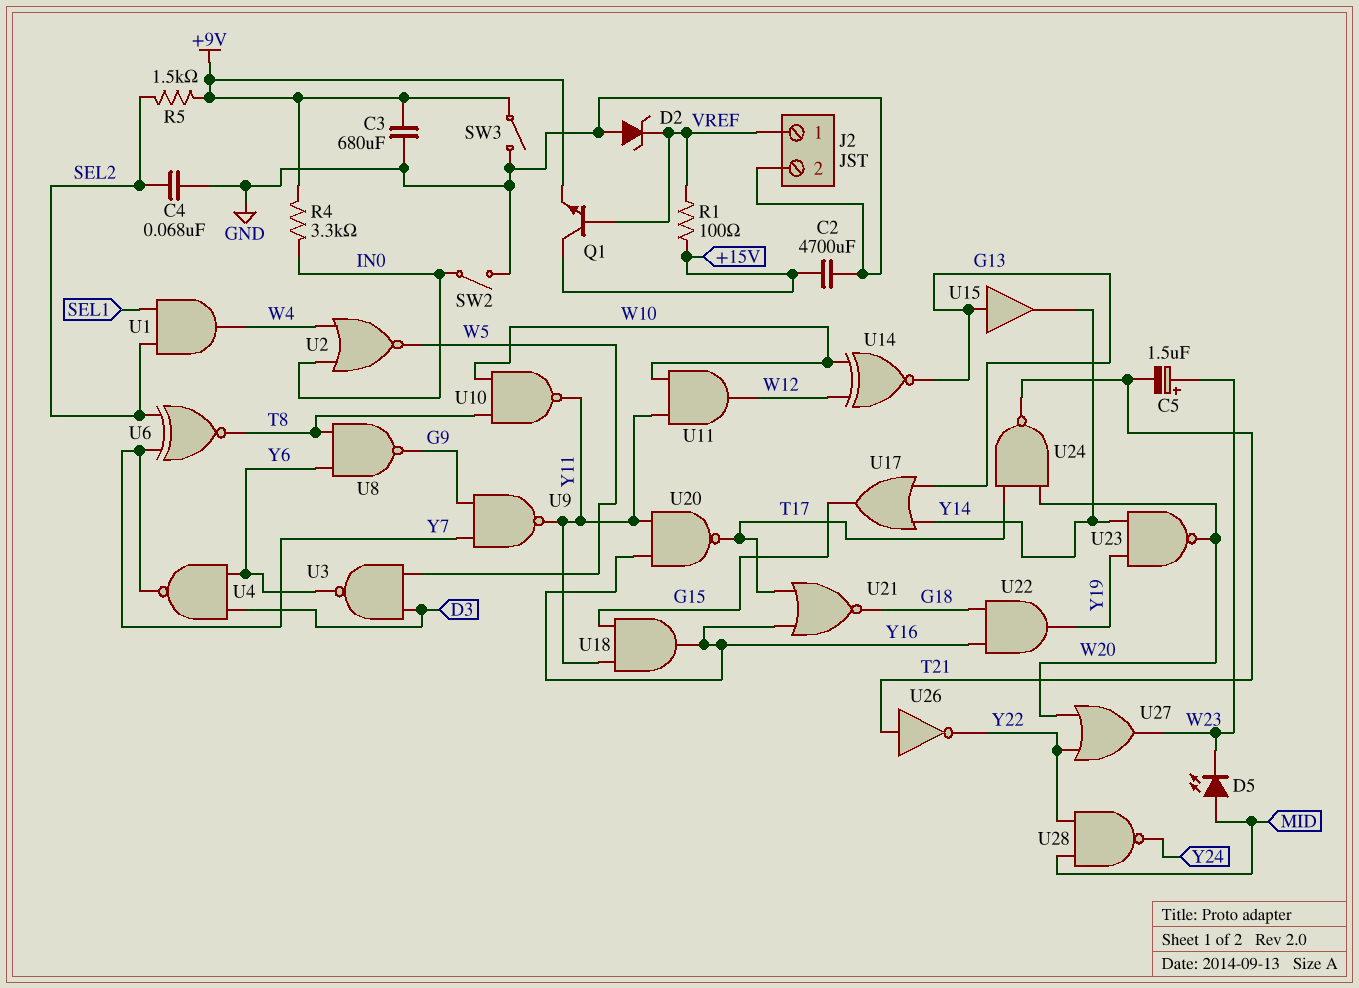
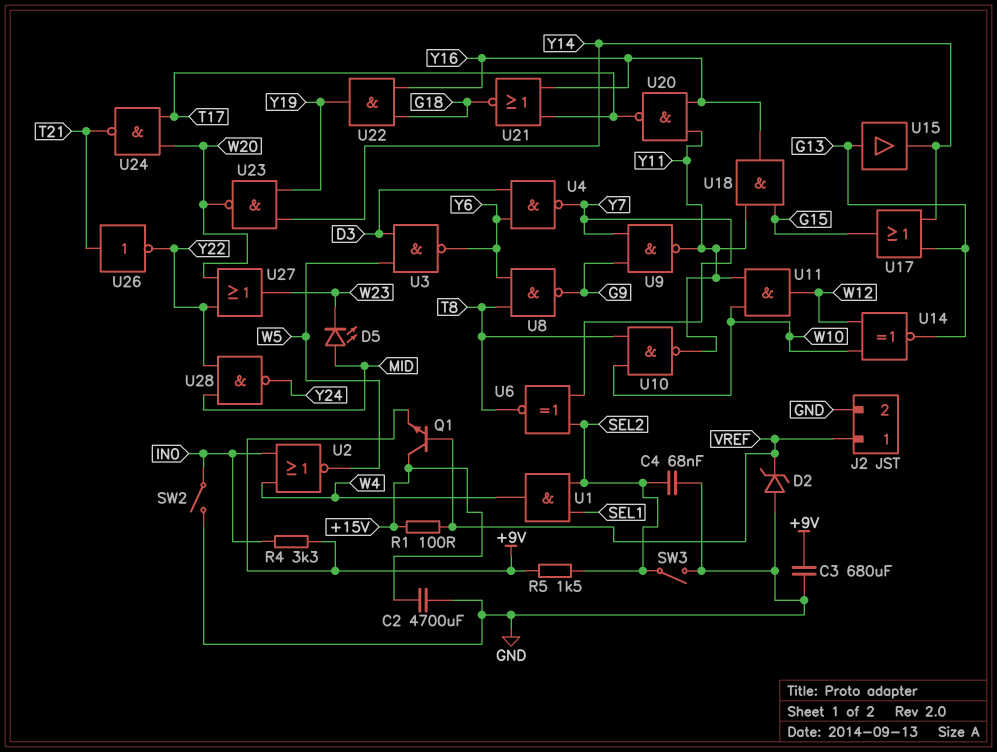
C5: 1.5uF (plus W23, minus T21) -> none
SW3: switch (+9V, GND) -> switch (GND, SEL2)

